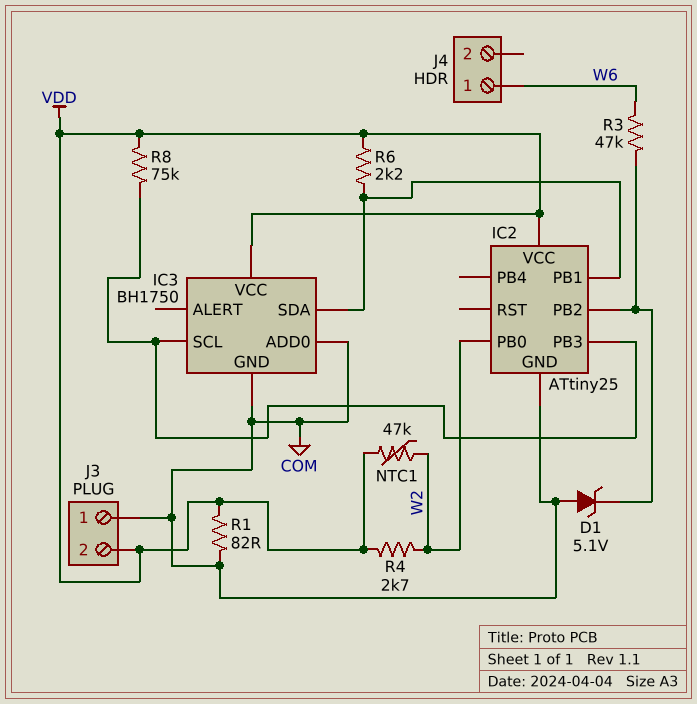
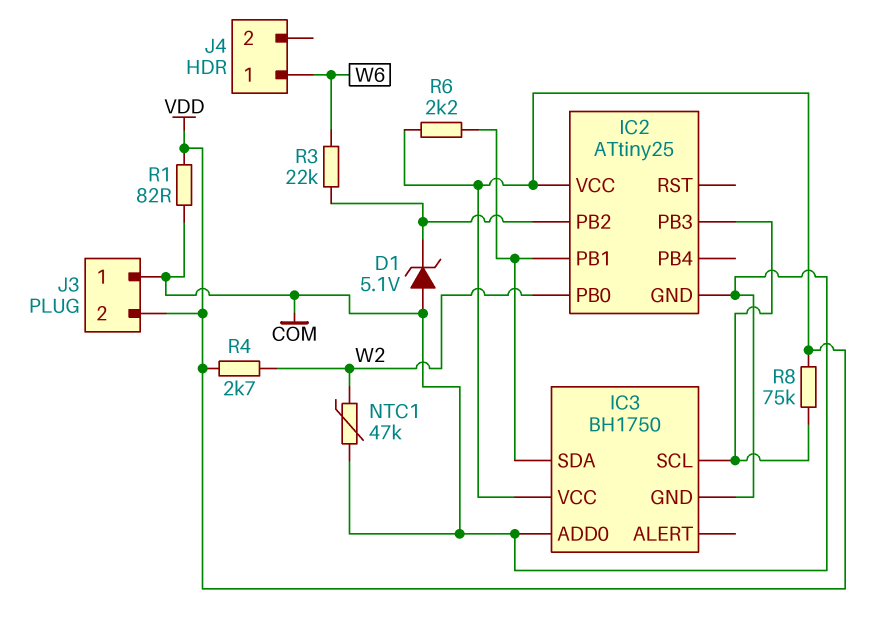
NTC1: 47k (VDD, W2) -> 47k (COM, W2)
R3: 47k (IC2/PB2, W6) -> 22k (IC2/PB2, W6)

